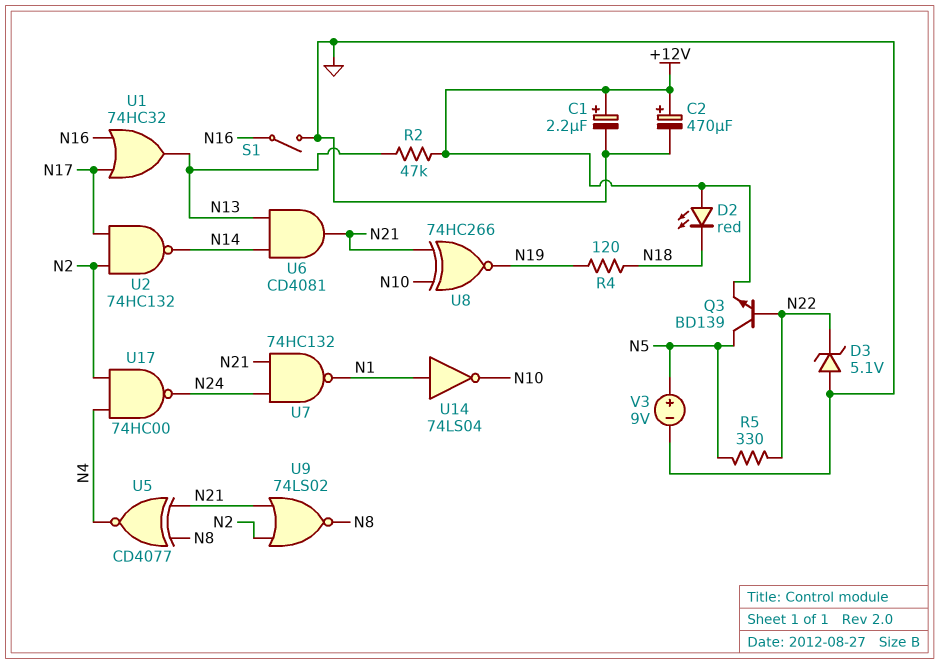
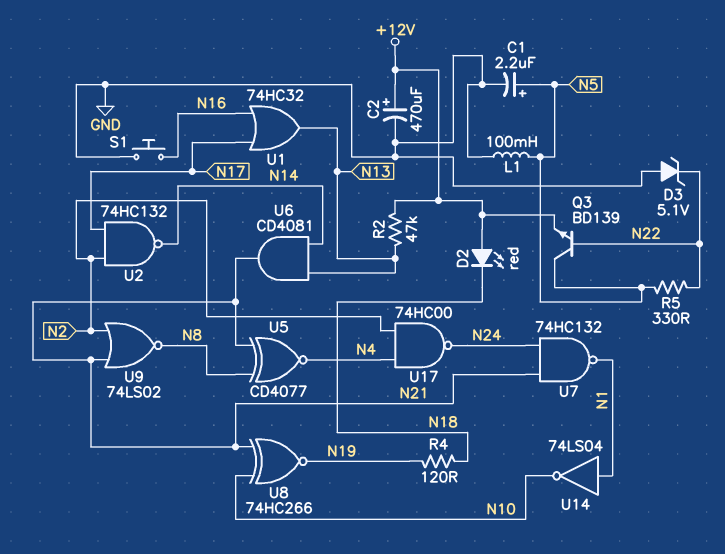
C1: 2.2uF (plus +12V, minus GND) -> 2.2uF (plus N5, minus GND)
L1: none -> 100mH (GND, N5)
S1: switch (GND, N16) -> button (GND, N16)
V3: 9V (plus N5, minus GND) -> none

